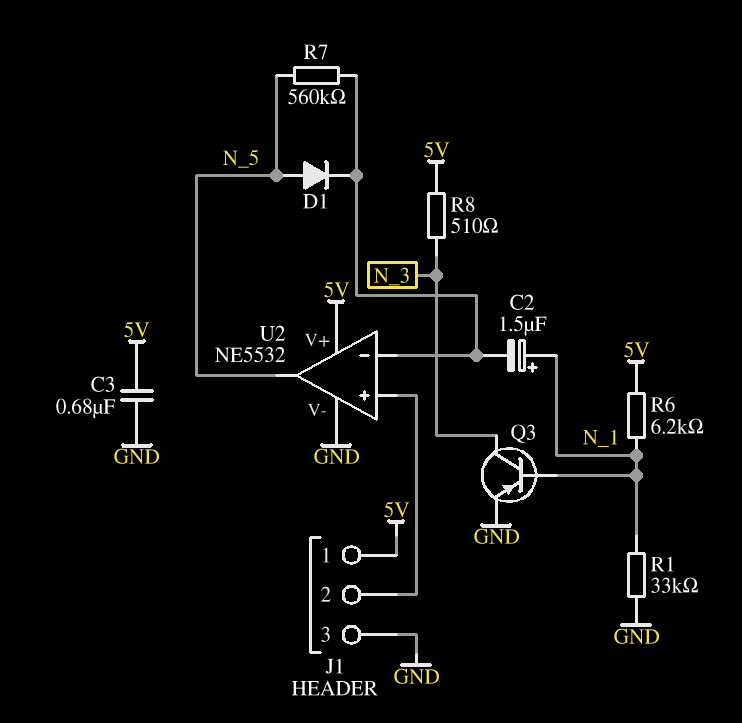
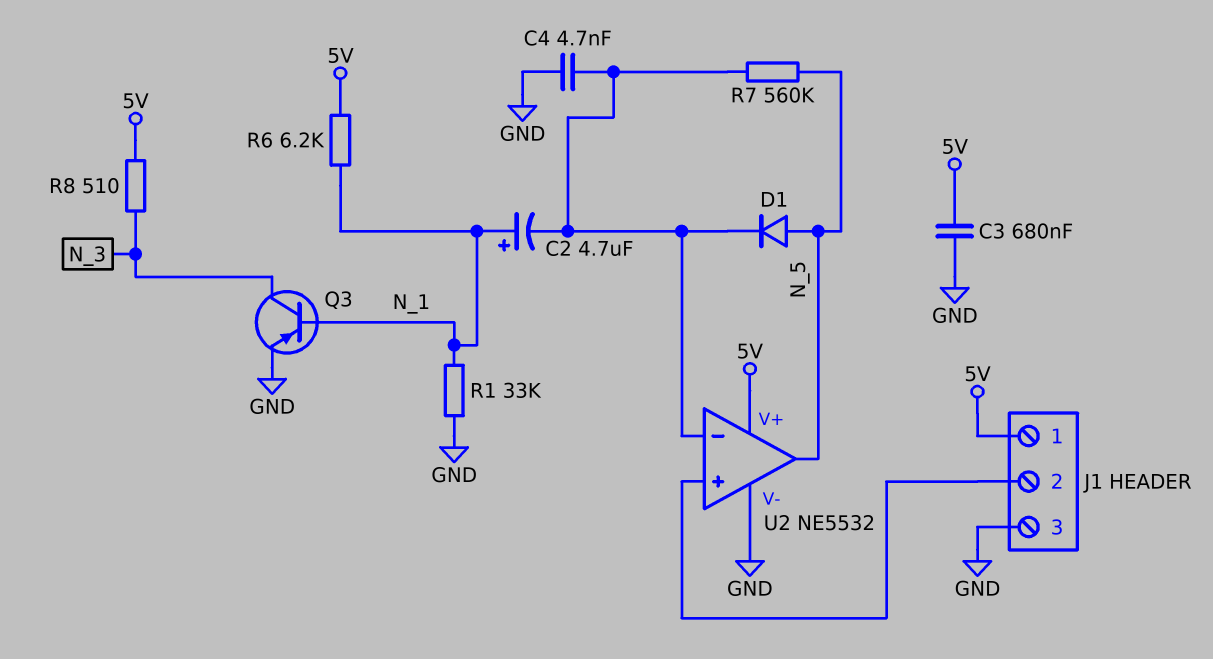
C2: 1.5uF (plus N_1, minus U2/in-) -> 4.7uF (plus N_1, minus U2/in-)
C4: none -> 4.7nF (GND, U2/in-)

